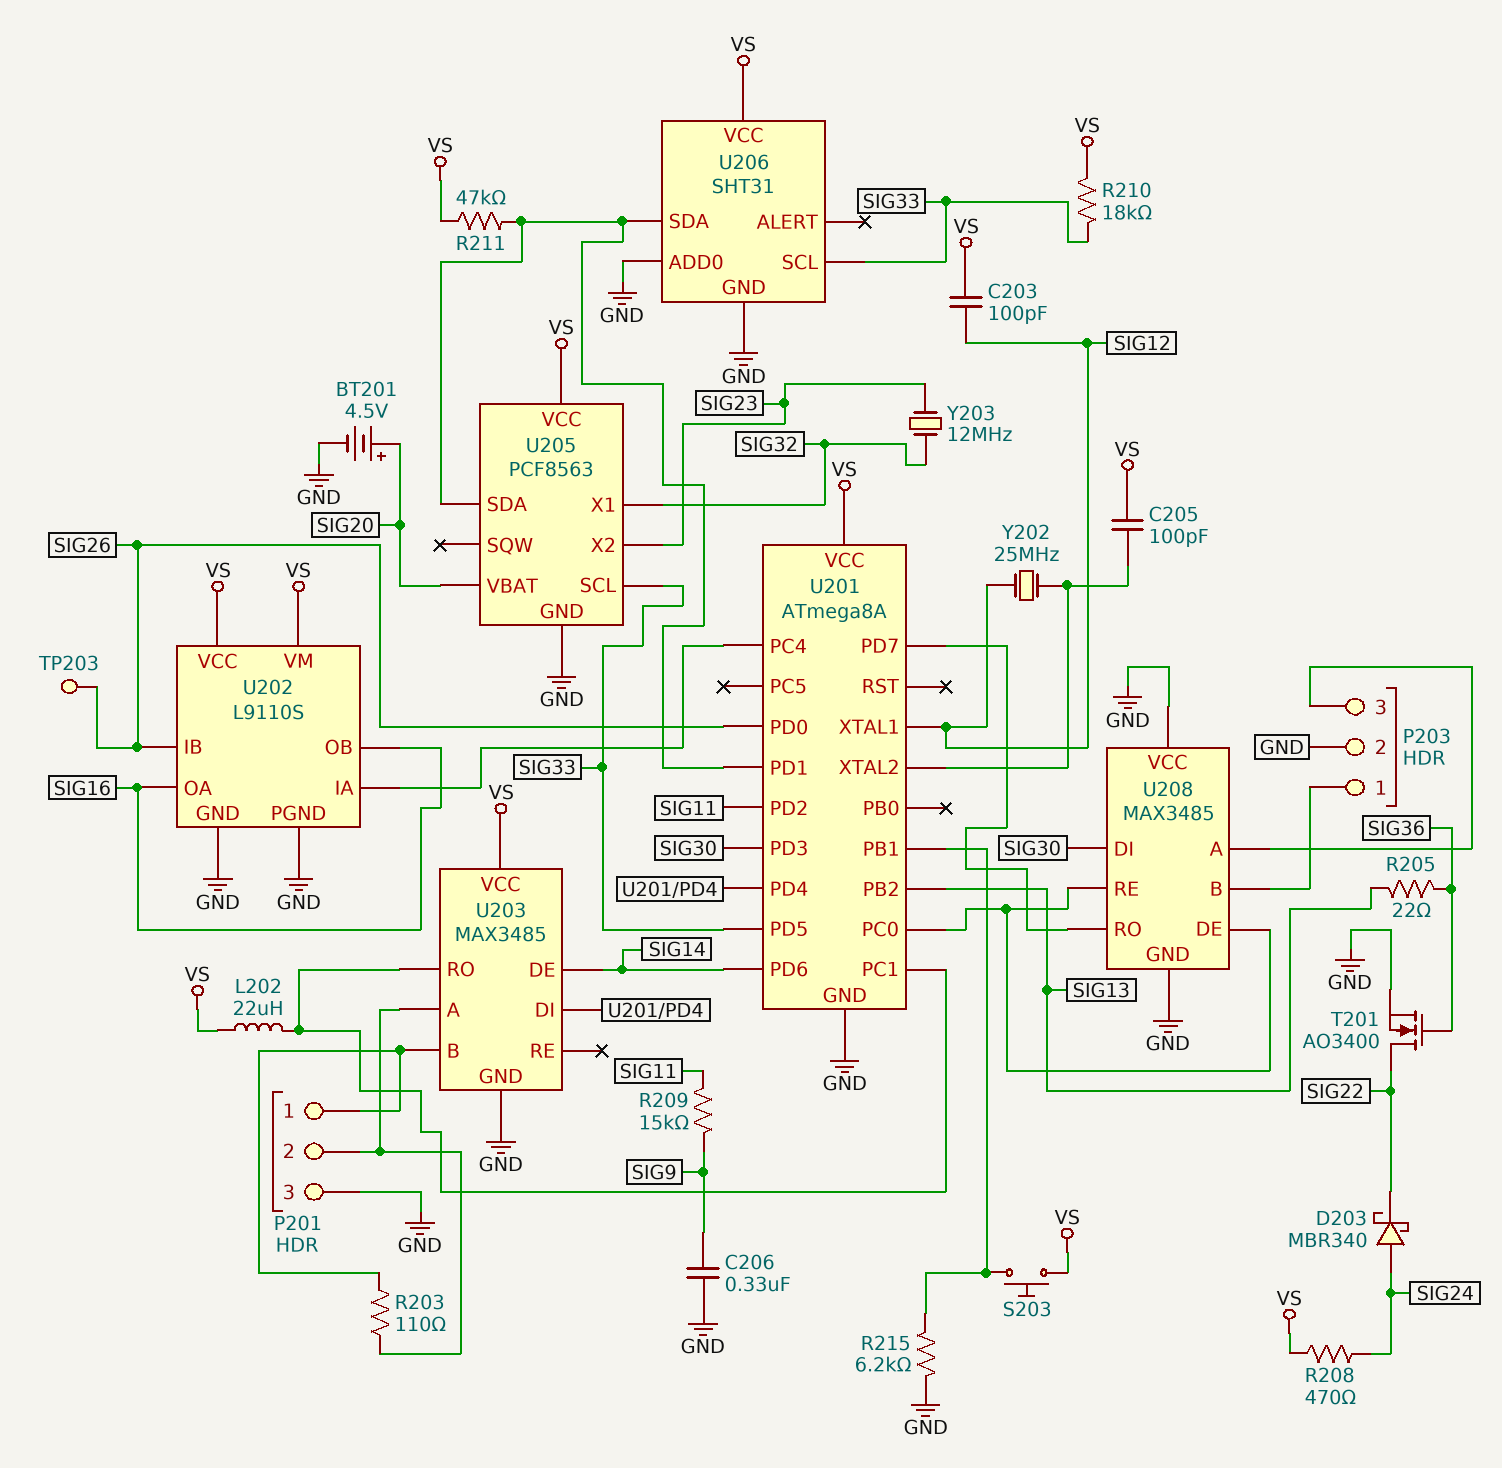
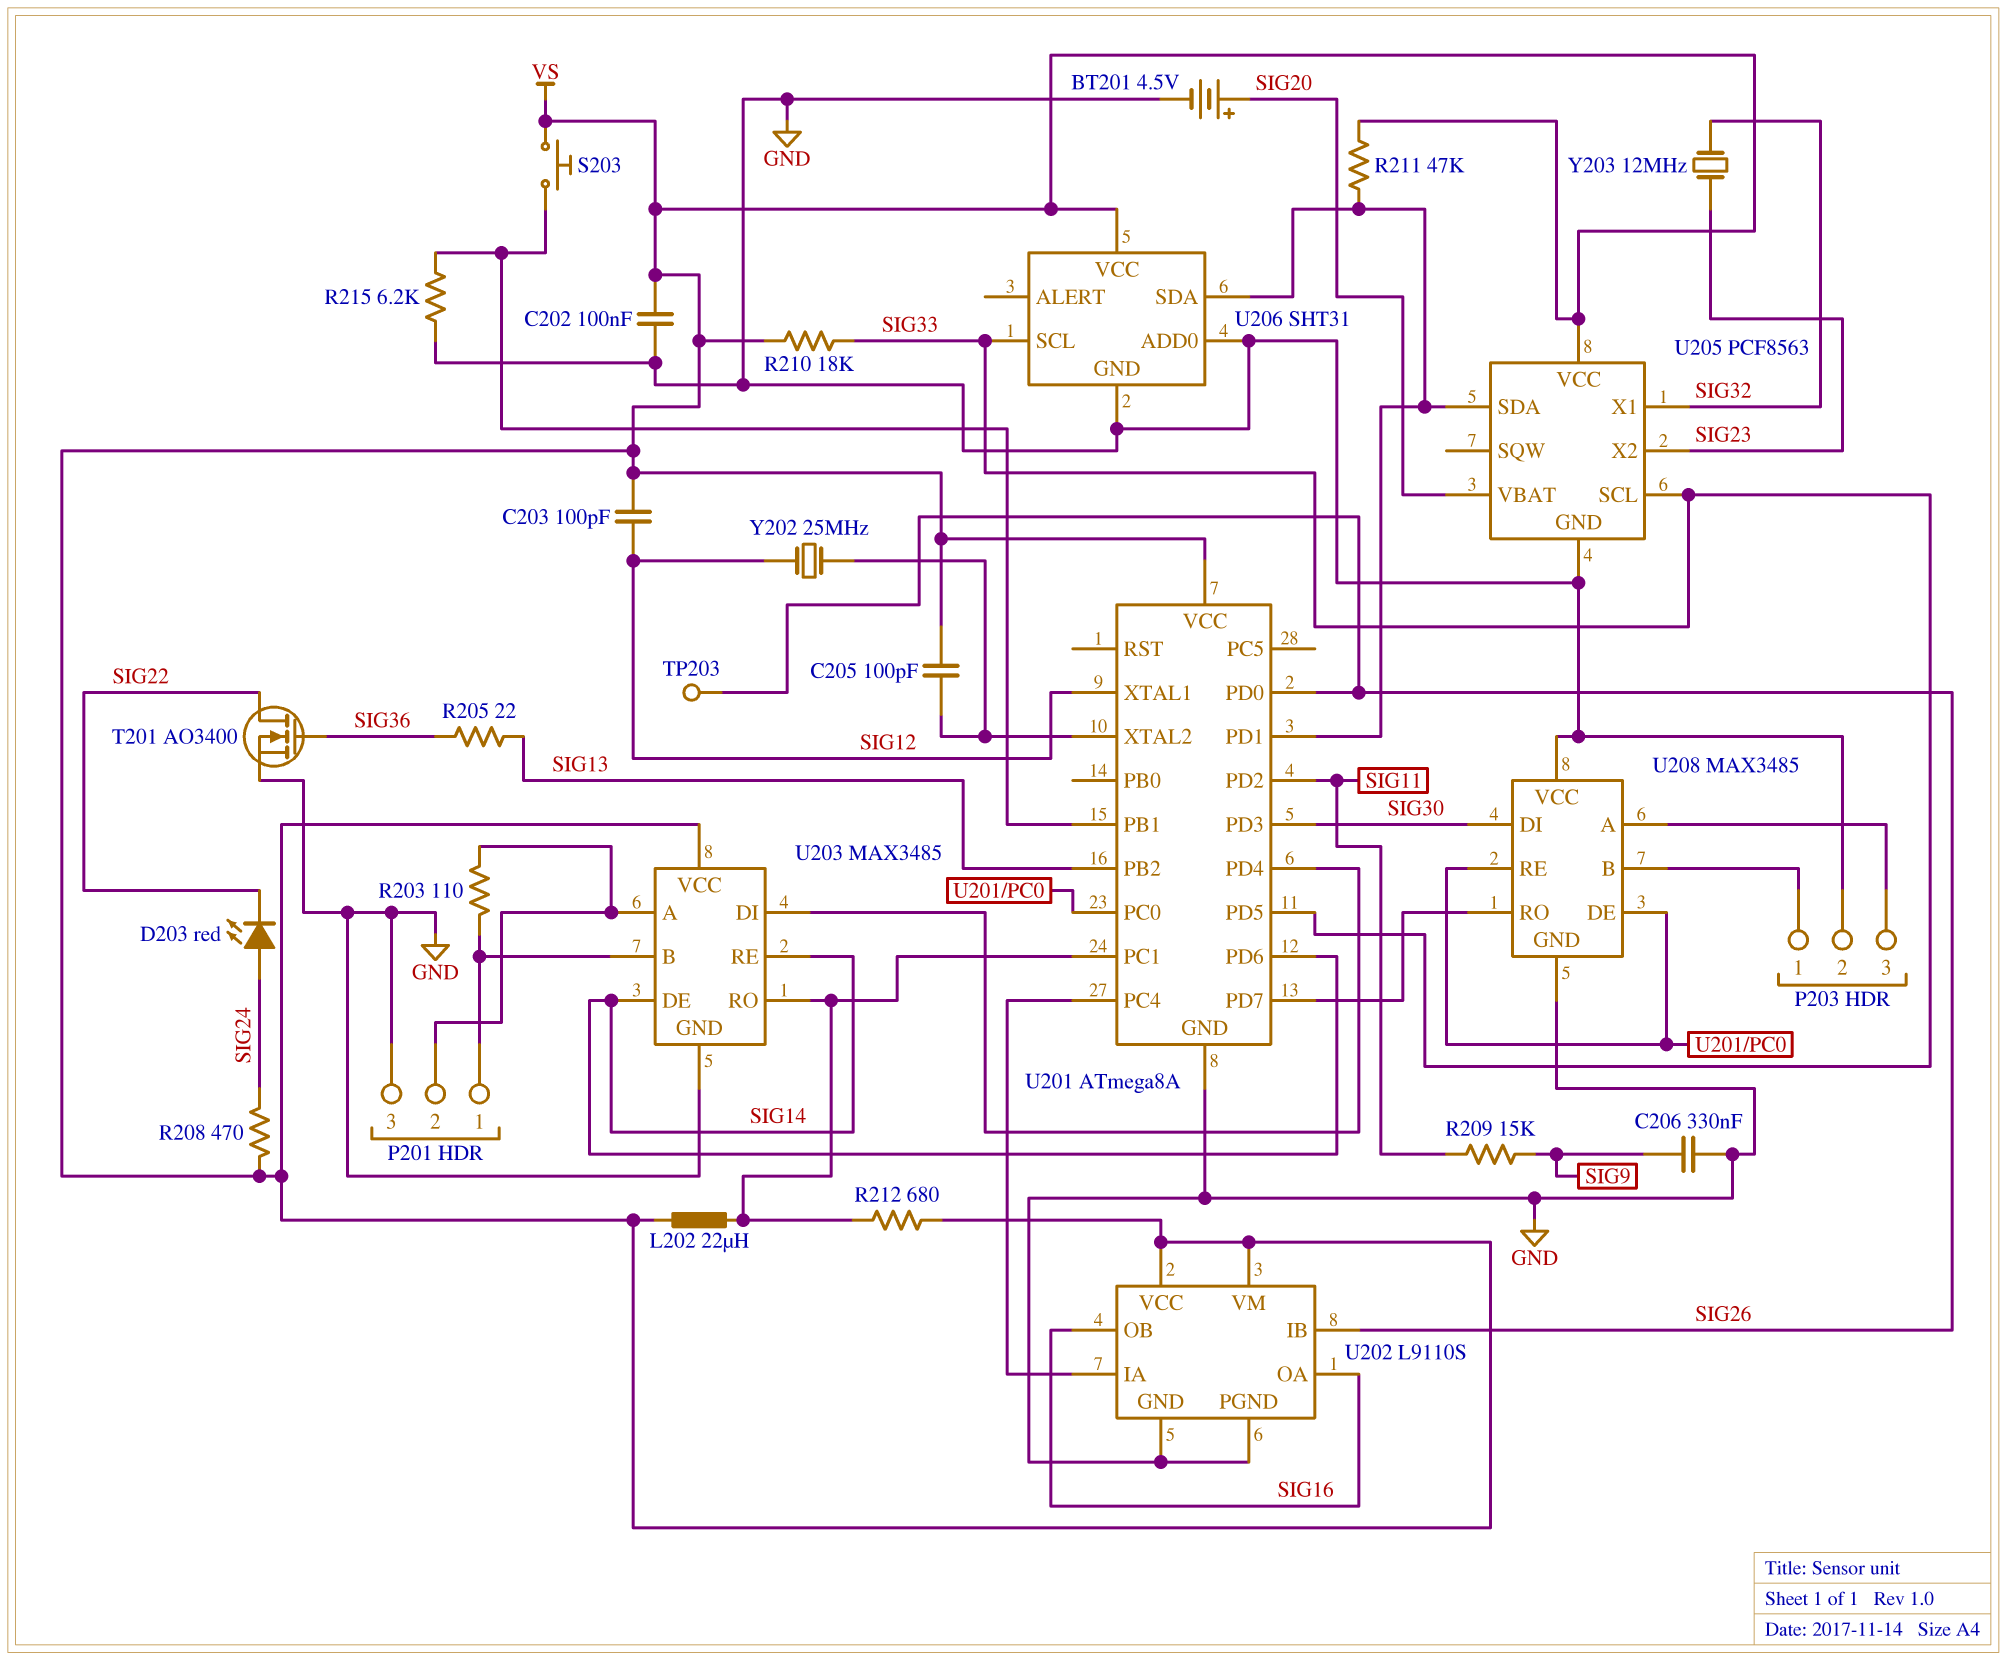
C202: none -> 100nF (GND, VS)
D203: schottky MBR340 (A SIG24, K SIG22) -> LED red (A SIG24, K SIG22)
R212: none -> 680 (U201/PC1, VS)
U203 pin RE: none -> SIG14

